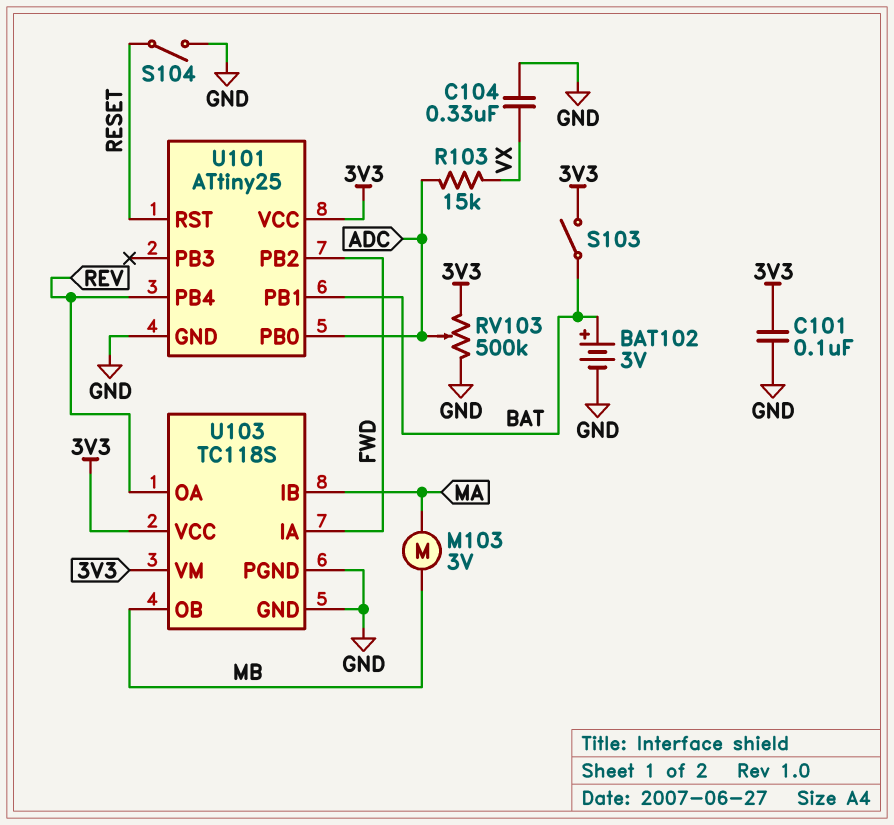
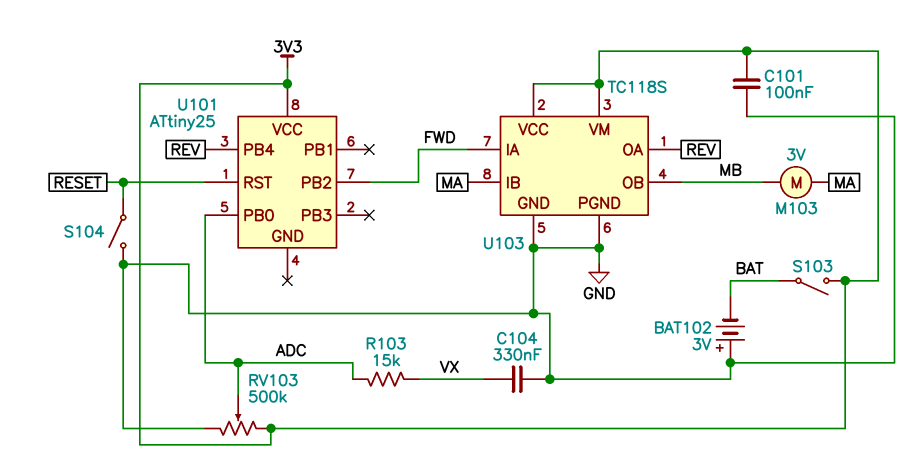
BAT102: 3V (plus BAT, minus GND) -> 3V (plus GND, minus BAT)
U101 pin GND: GND -> none
U101 pin PB1: BAT -> none

